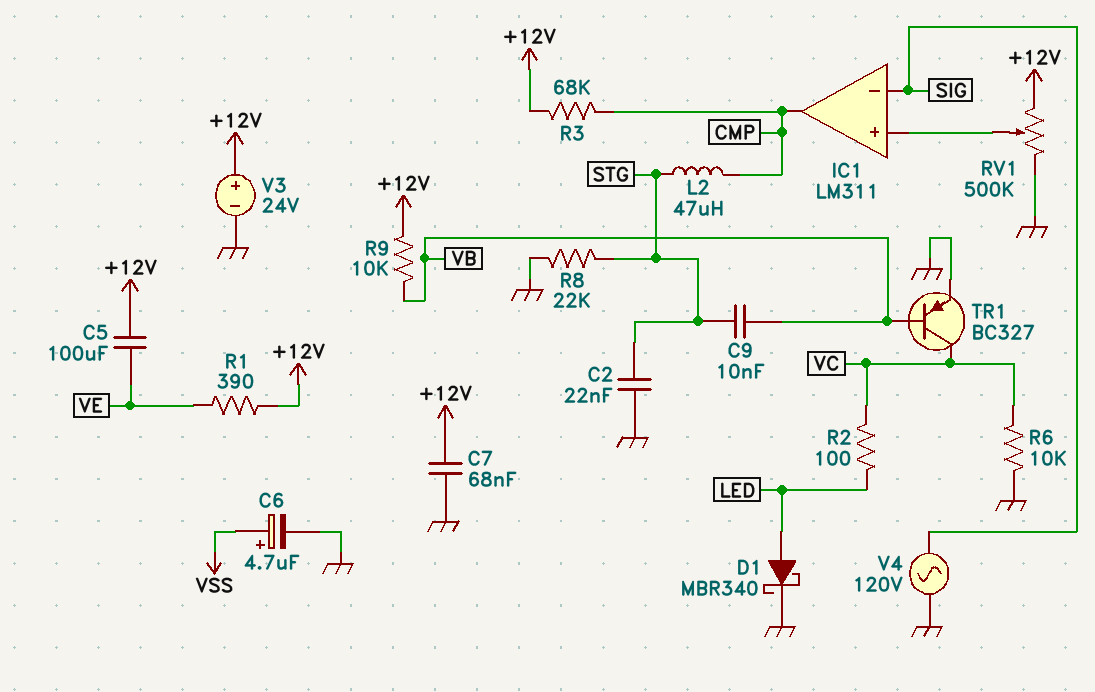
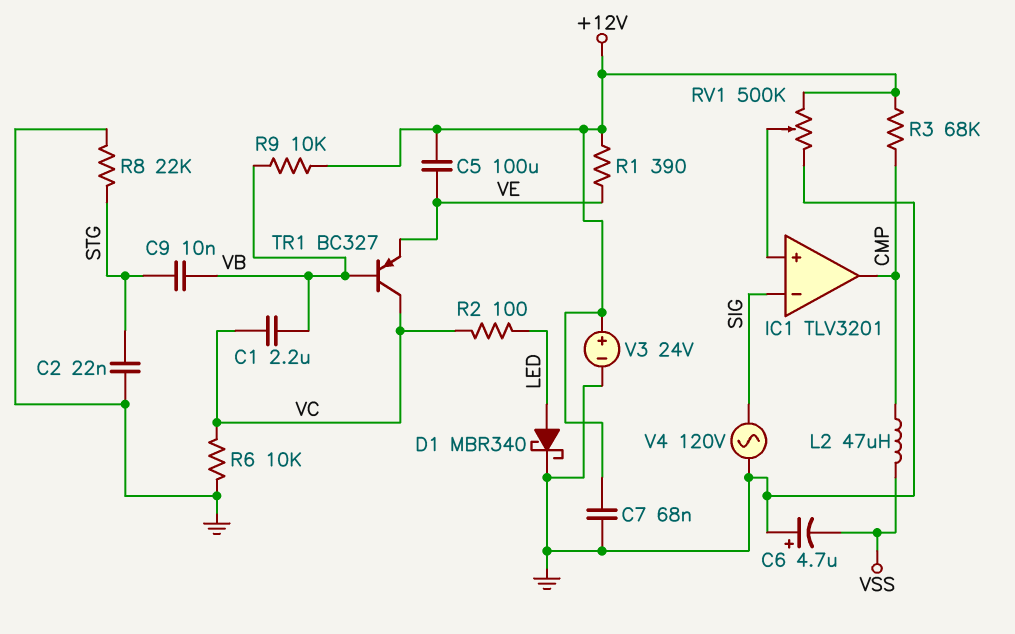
C1: none -> 2.2uF (VB, VC)
C6: 4.7uF (plus VSS, minus GND) -> 4.7uF (plus GND, minus VSS)
IC1: LM311 -> TLV3201
L2: 47uH (CMP, STG) -> 47uH (CMP, VSS)
TR1: PNP BC327 (B VB, C VC, E GND) -> PNP BC327 (B VB, C VC, E VE)

